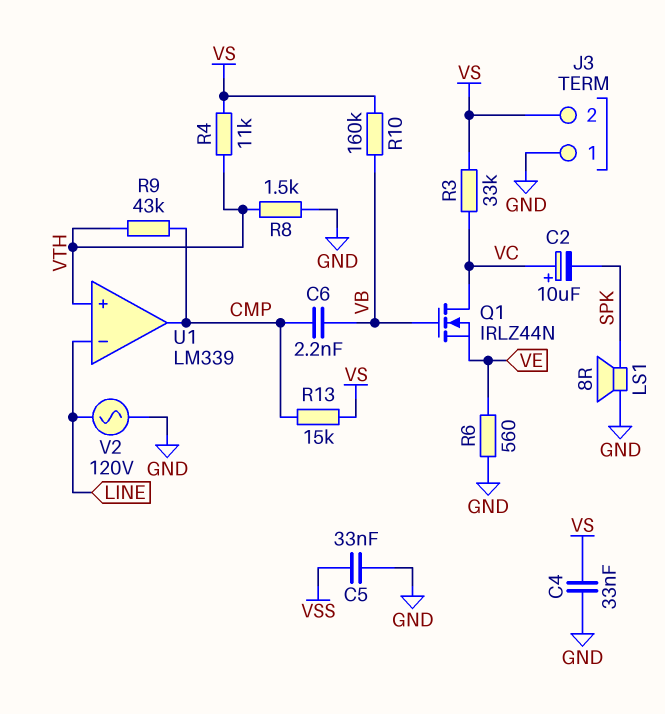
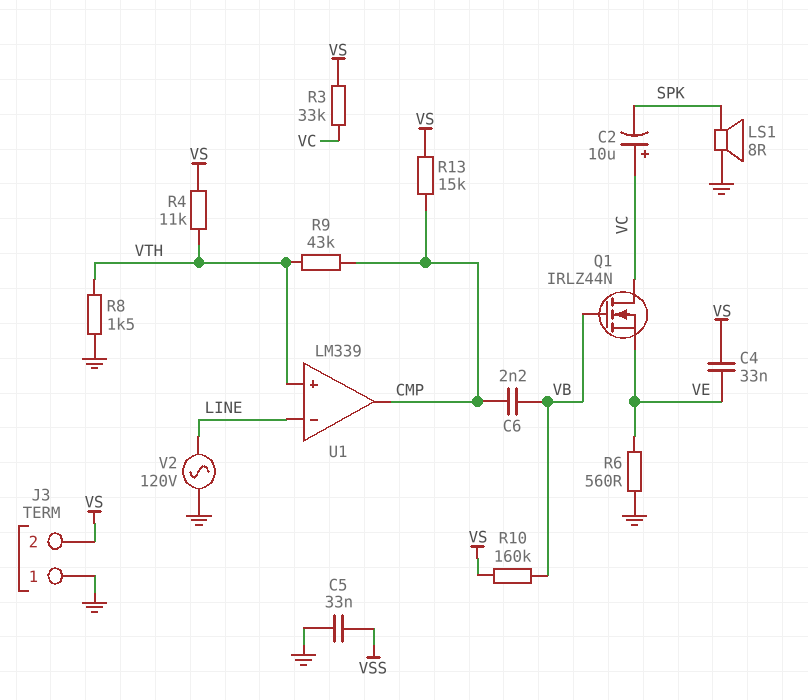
C4: 33nF (GND, VS) -> 33nF (VE, VS)

